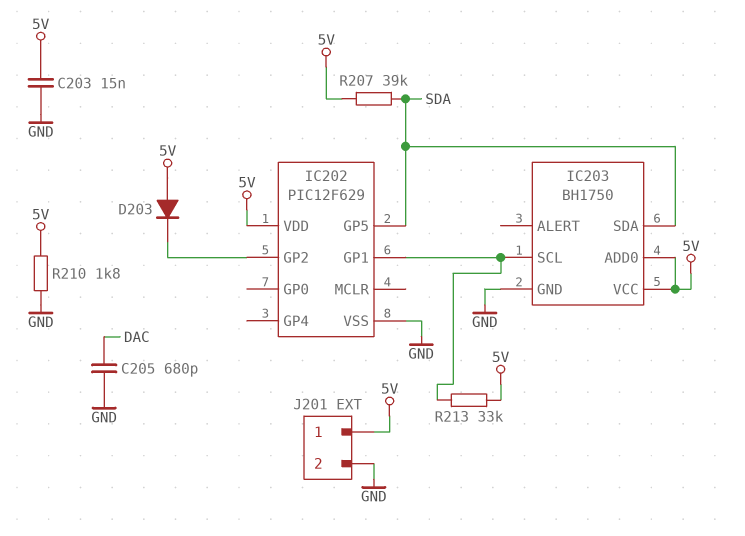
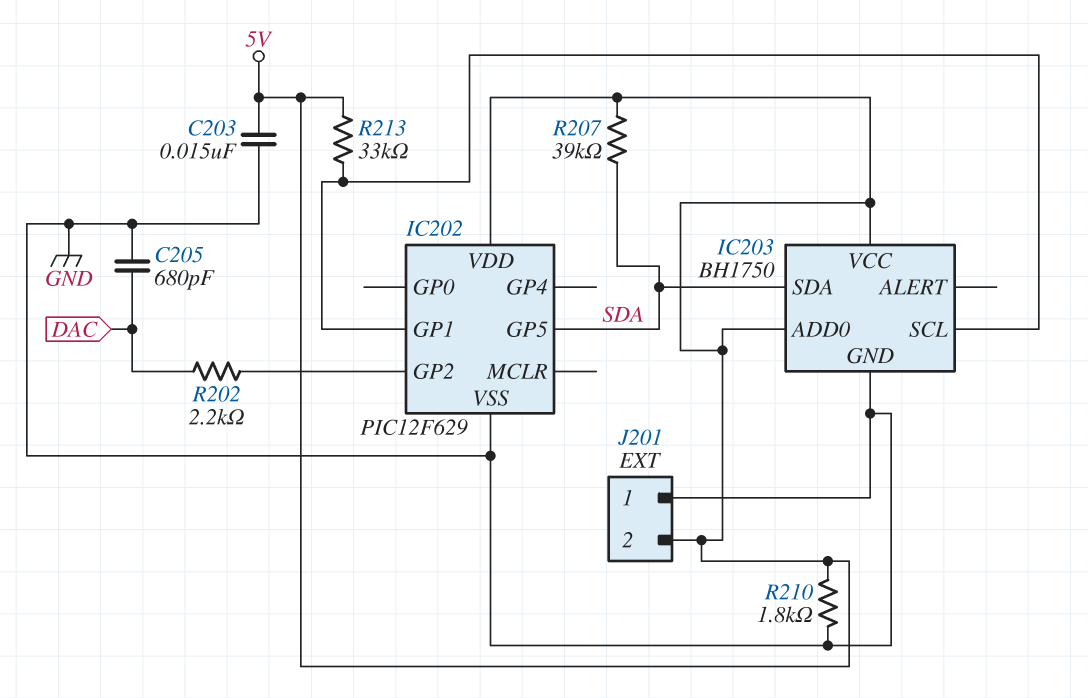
D203: diode (A 5V, K IC202/GP2) -> none
J201 pin 1: 5V -> GND
J201 pin 2: GND -> 5V
R202: none -> 2.2k (DAC, IC202/GP2)

